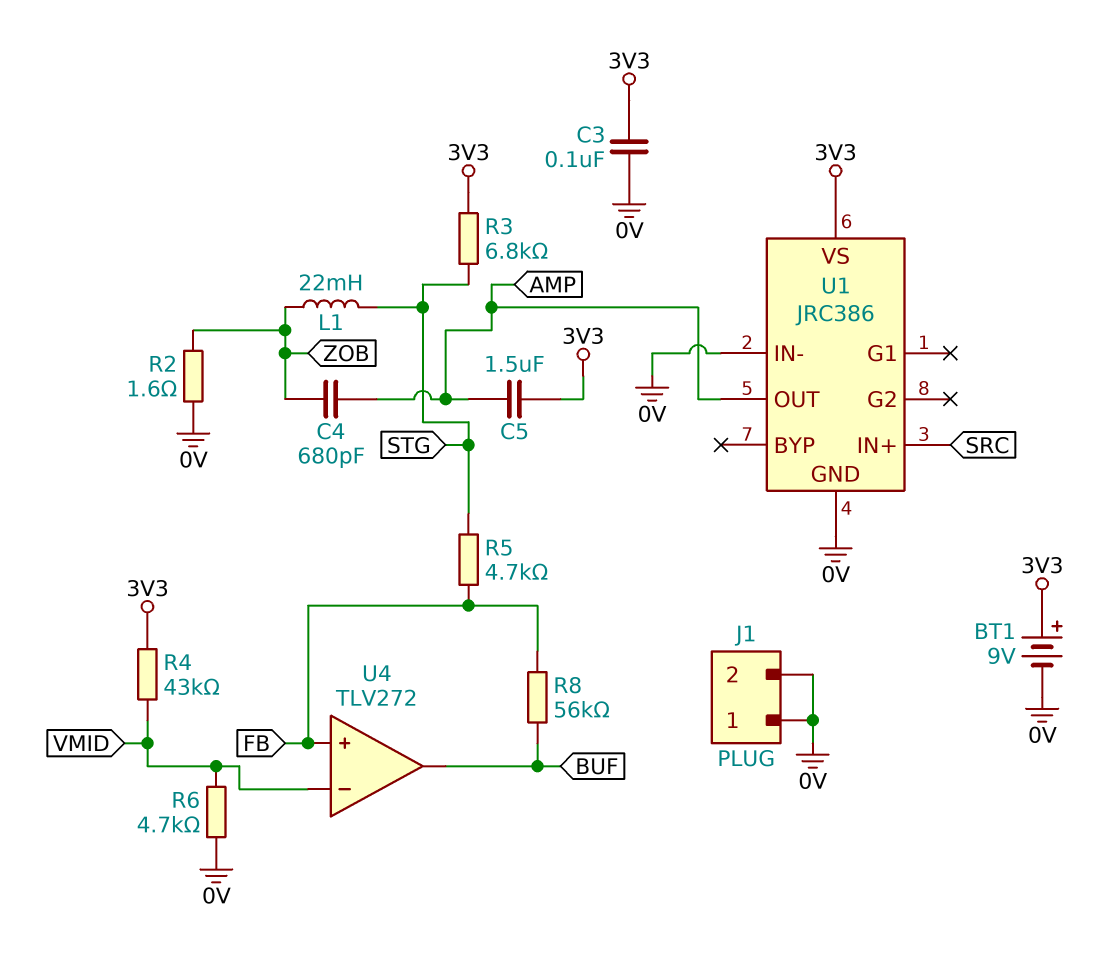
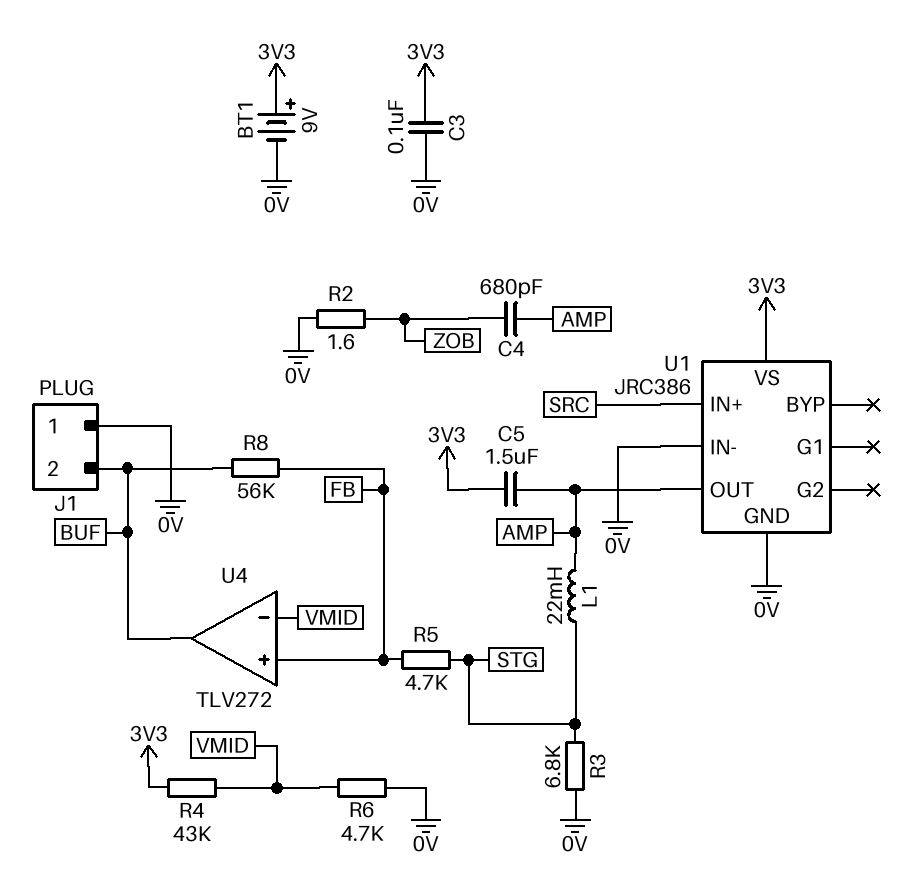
J1 pin 2: 0V -> BUF
L1: 22mH (STG, ZOB) -> 22mH (AMP, STG)
R3: 6.8k (3V3, STG) -> 6.8k (0V, STG)

